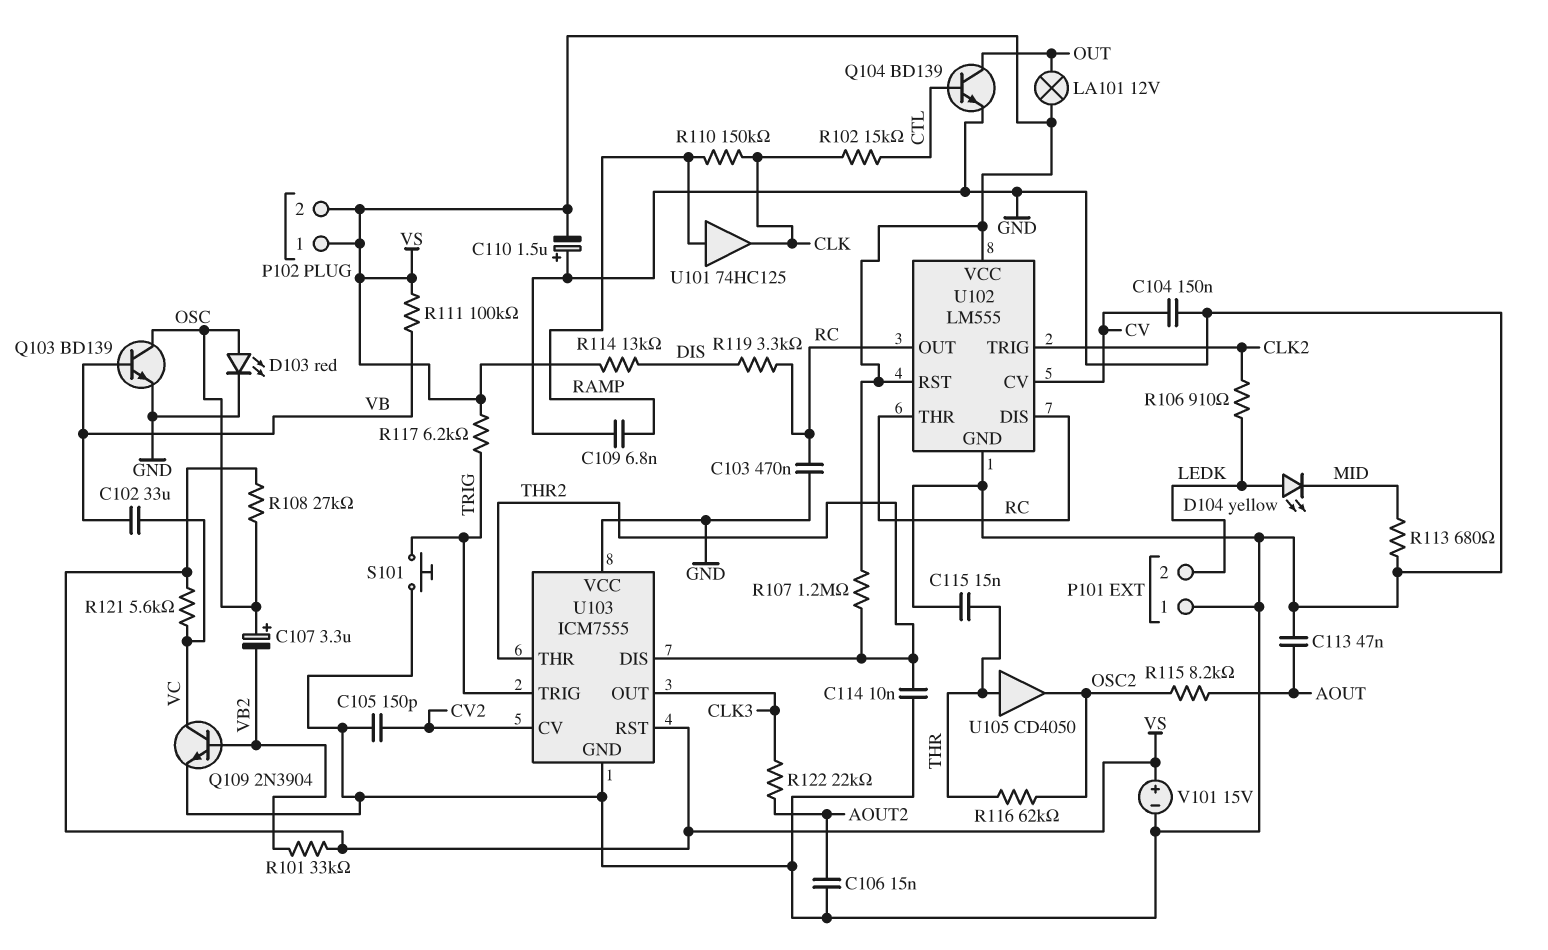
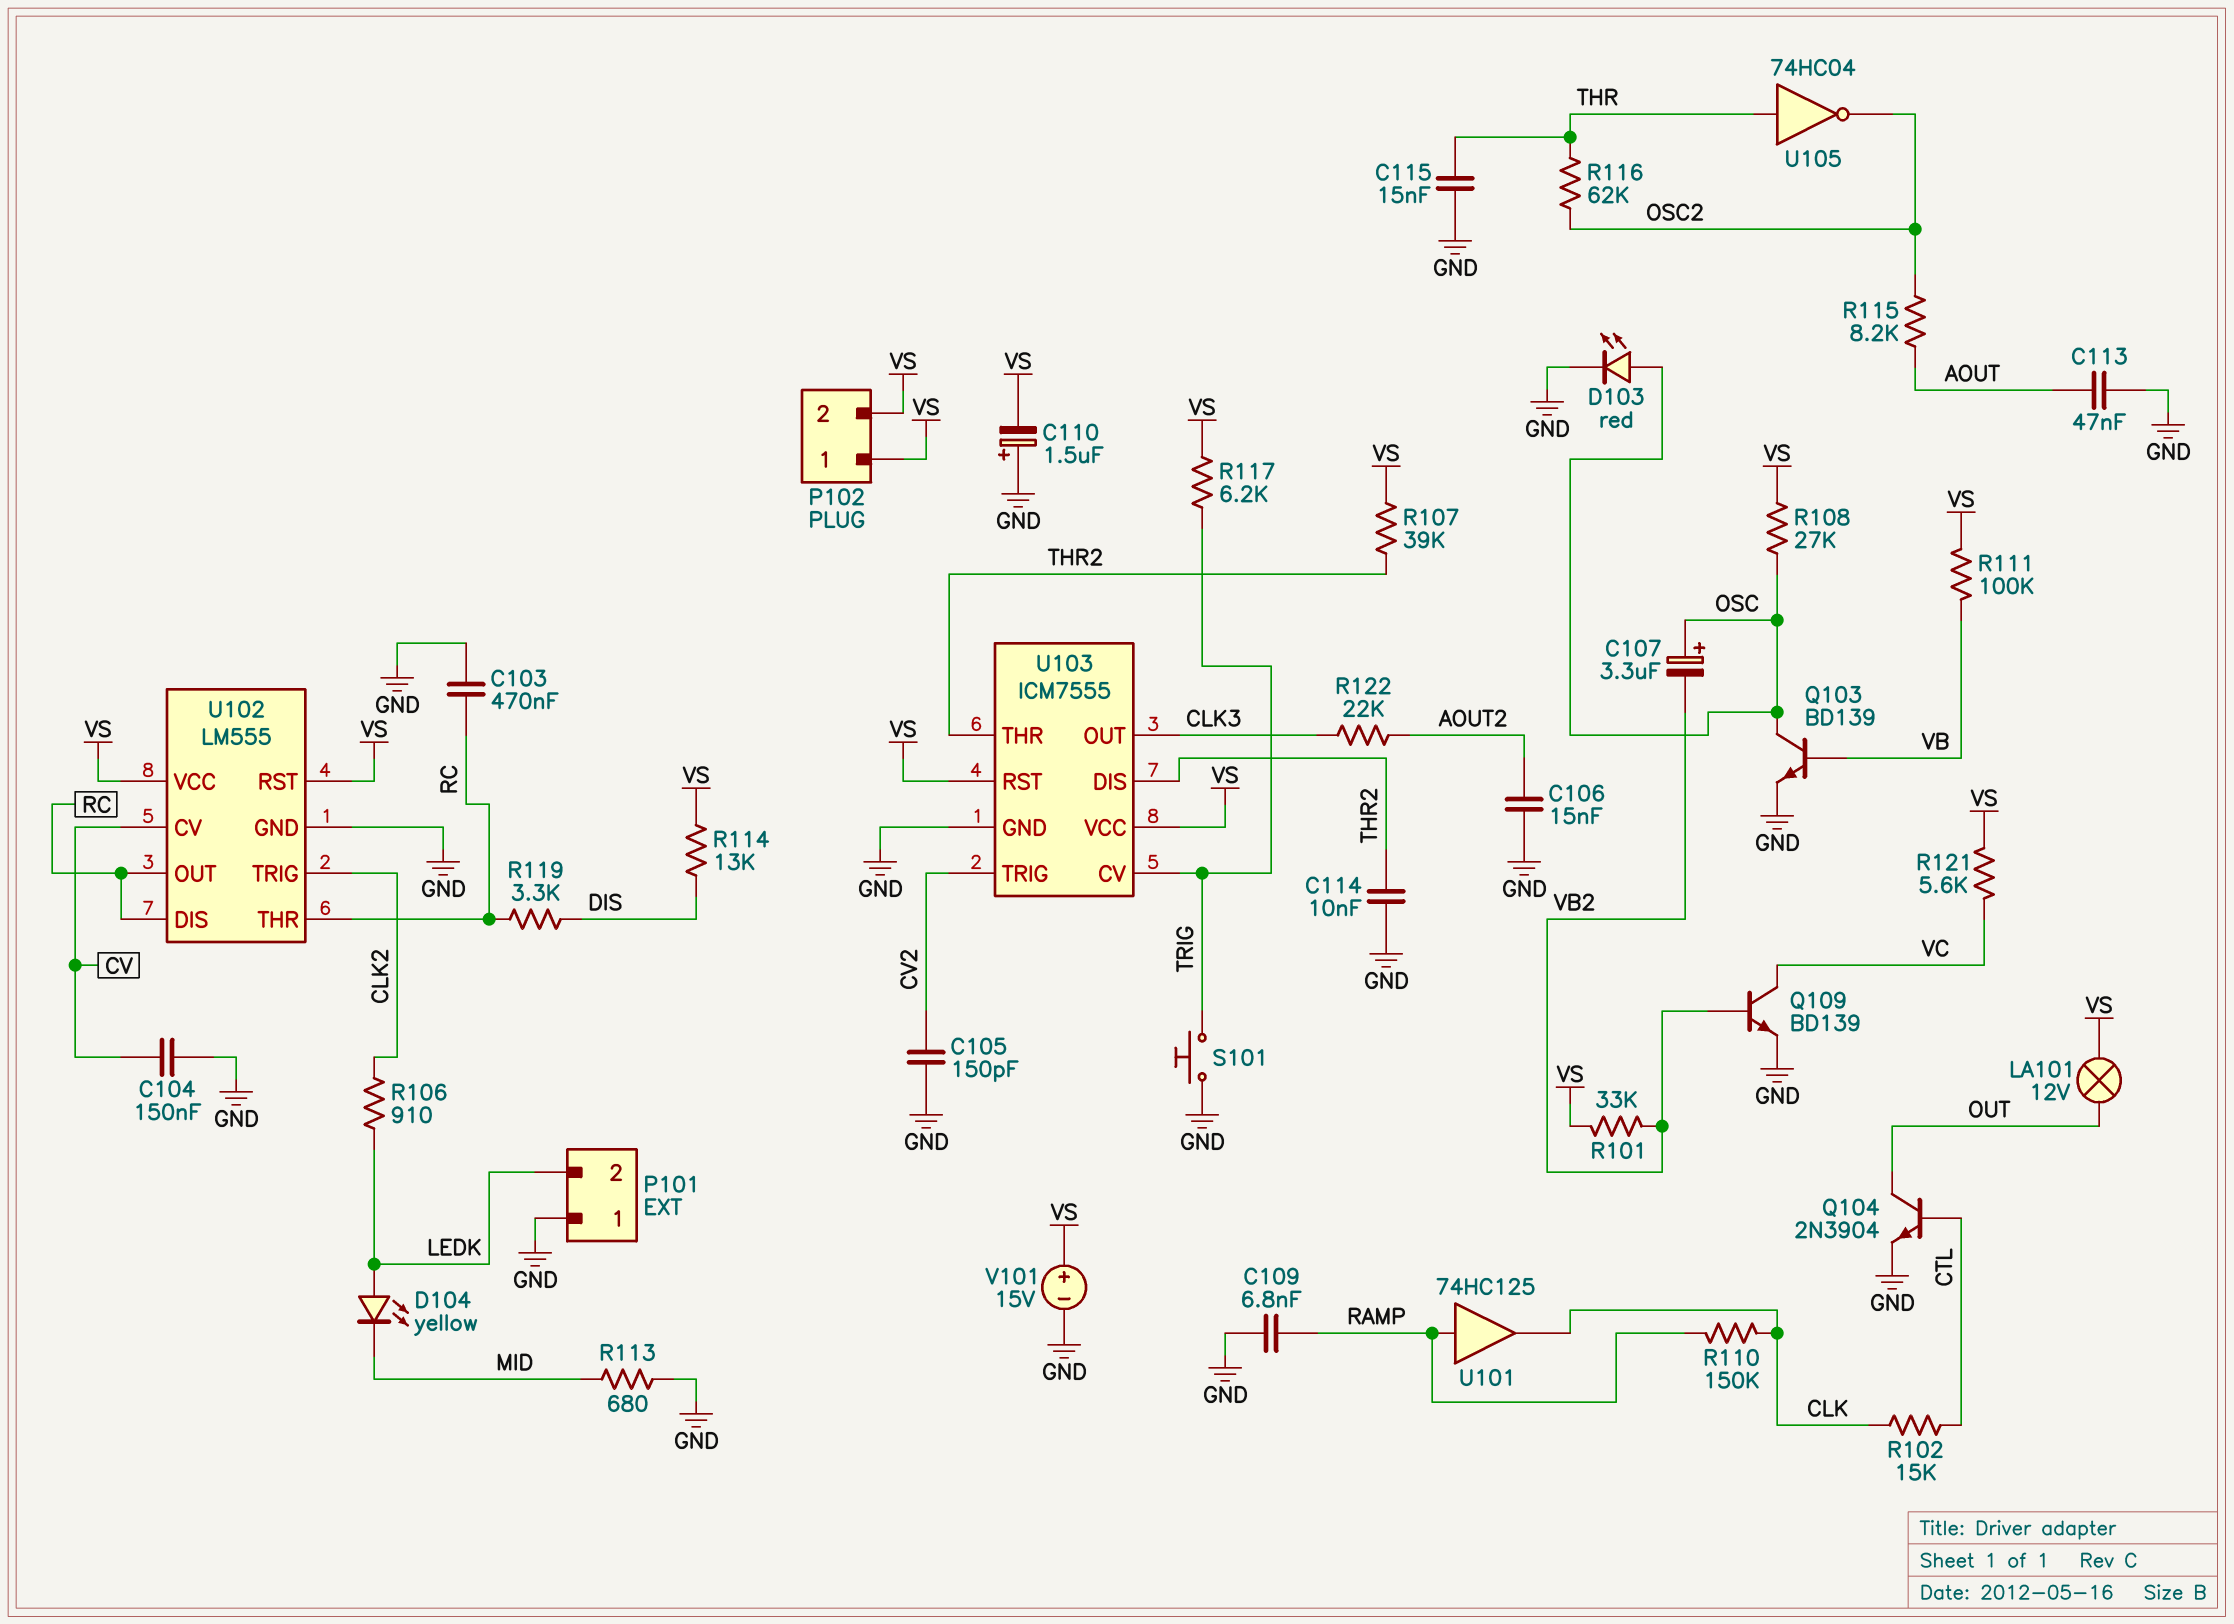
C102: 33uF (VB, VC) -> none
Q104: NPN BD139 (B CTL, C OUT, E GND) -> NPN 2N3904 (B CTL, C OUT, E GND)
Q109: NPN 2N3904 (B VB2, C VC, E GND) -> NPN BD139 (B VB2, C VC, E GND)
R107: 1.2M (THR2, VS) -> 39k (THR2, VS)
U103 pin CV: CV2 -> TRIG
U103 pin TRIG: TRIG -> CV2
U103 pin VCC: GND -> VS
U105: buffer CD4050 (in THR, out OSC2) -> NOT 74HC04 (in THR, out OSC2)

